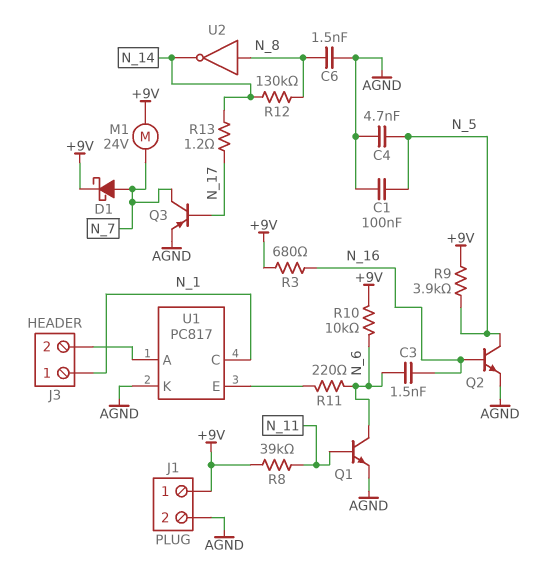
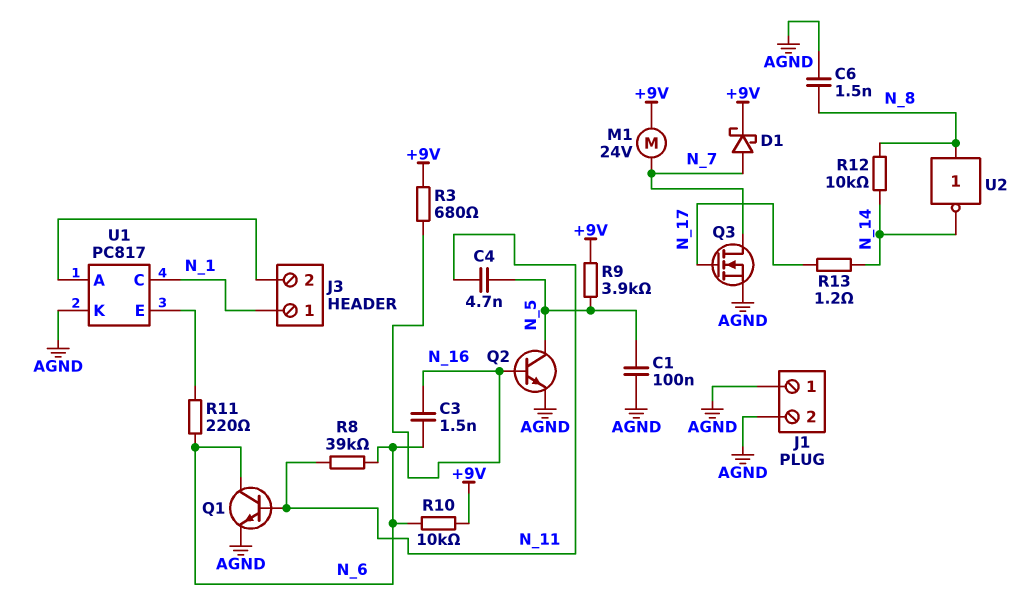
C4: 4.7nF (AGND, N_5) -> 4.7nF (N_5, N_11)
J1 pin 1: +9V -> AGND
Q3: PNP (B N_17, C N_7, E AGND) -> NMOS (G N_17, D N_7, S AGND)
R8: 39k (+9V, N_11) -> 39k (N_6, N_11)
R12: 130k (N_8, N_14) -> 10k (N_8, N_14)

